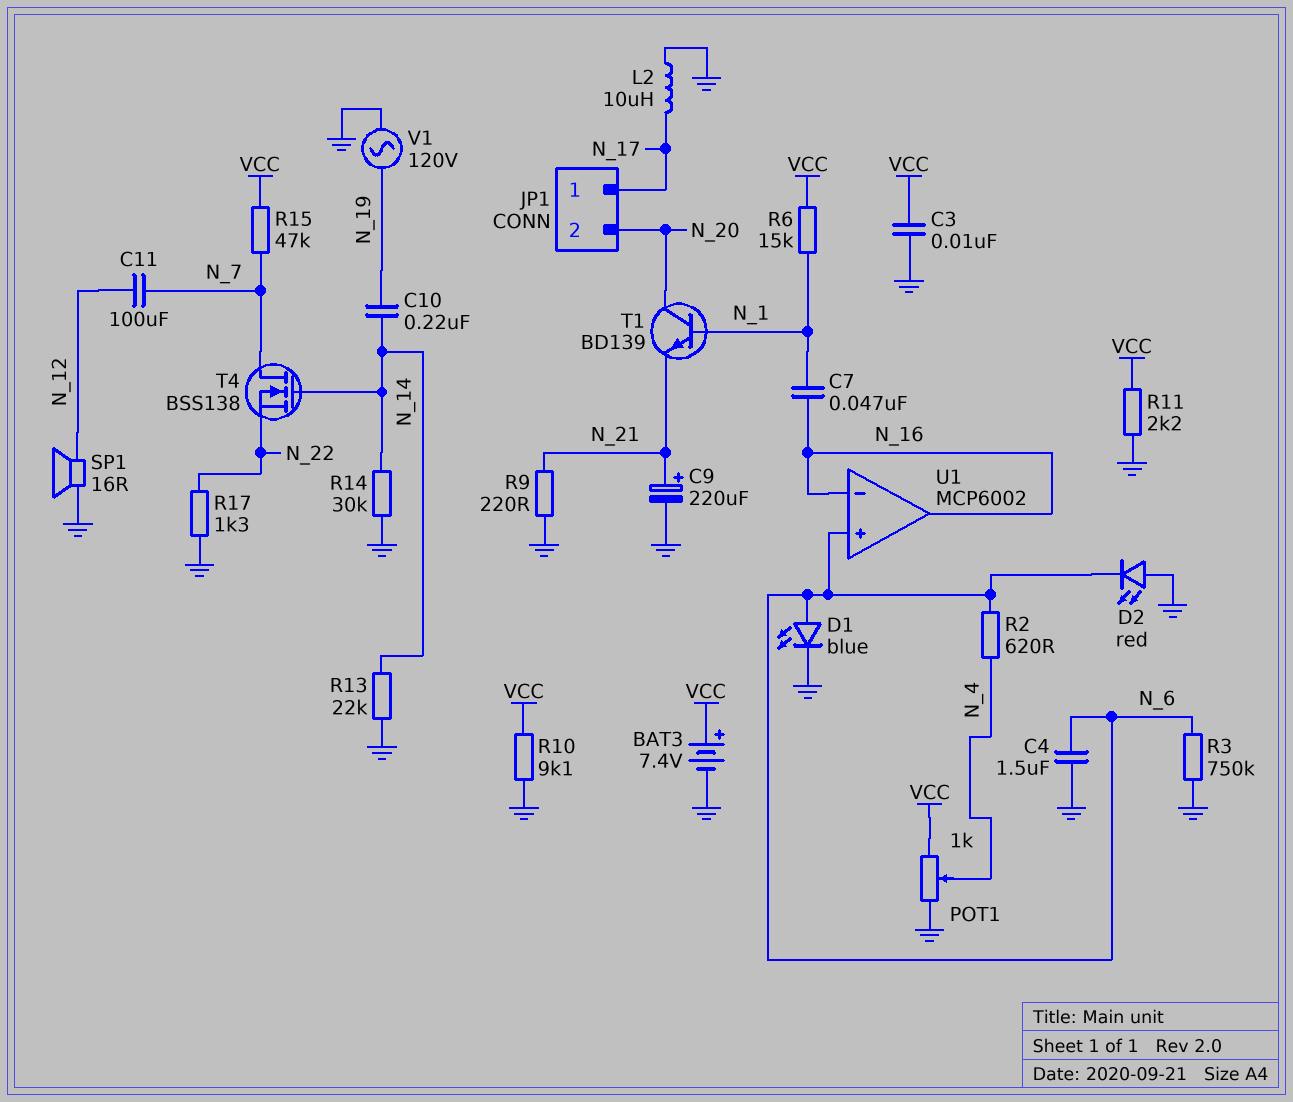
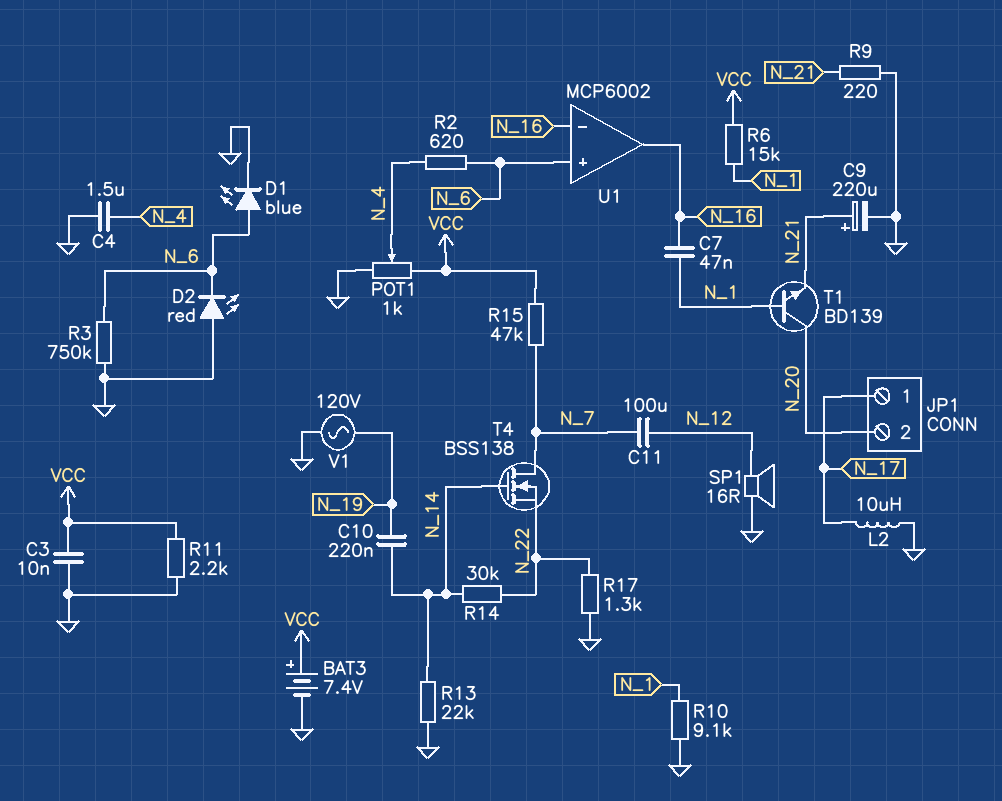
C4: 1.5uF (GND, N_6) -> 1.5uF (GND, N_4)
R10: 9.1k (GND, VCC) -> 9.1k (GND, N_1)
R14: 30k (GND, N_14) -> 30k (N_14, N_22)

